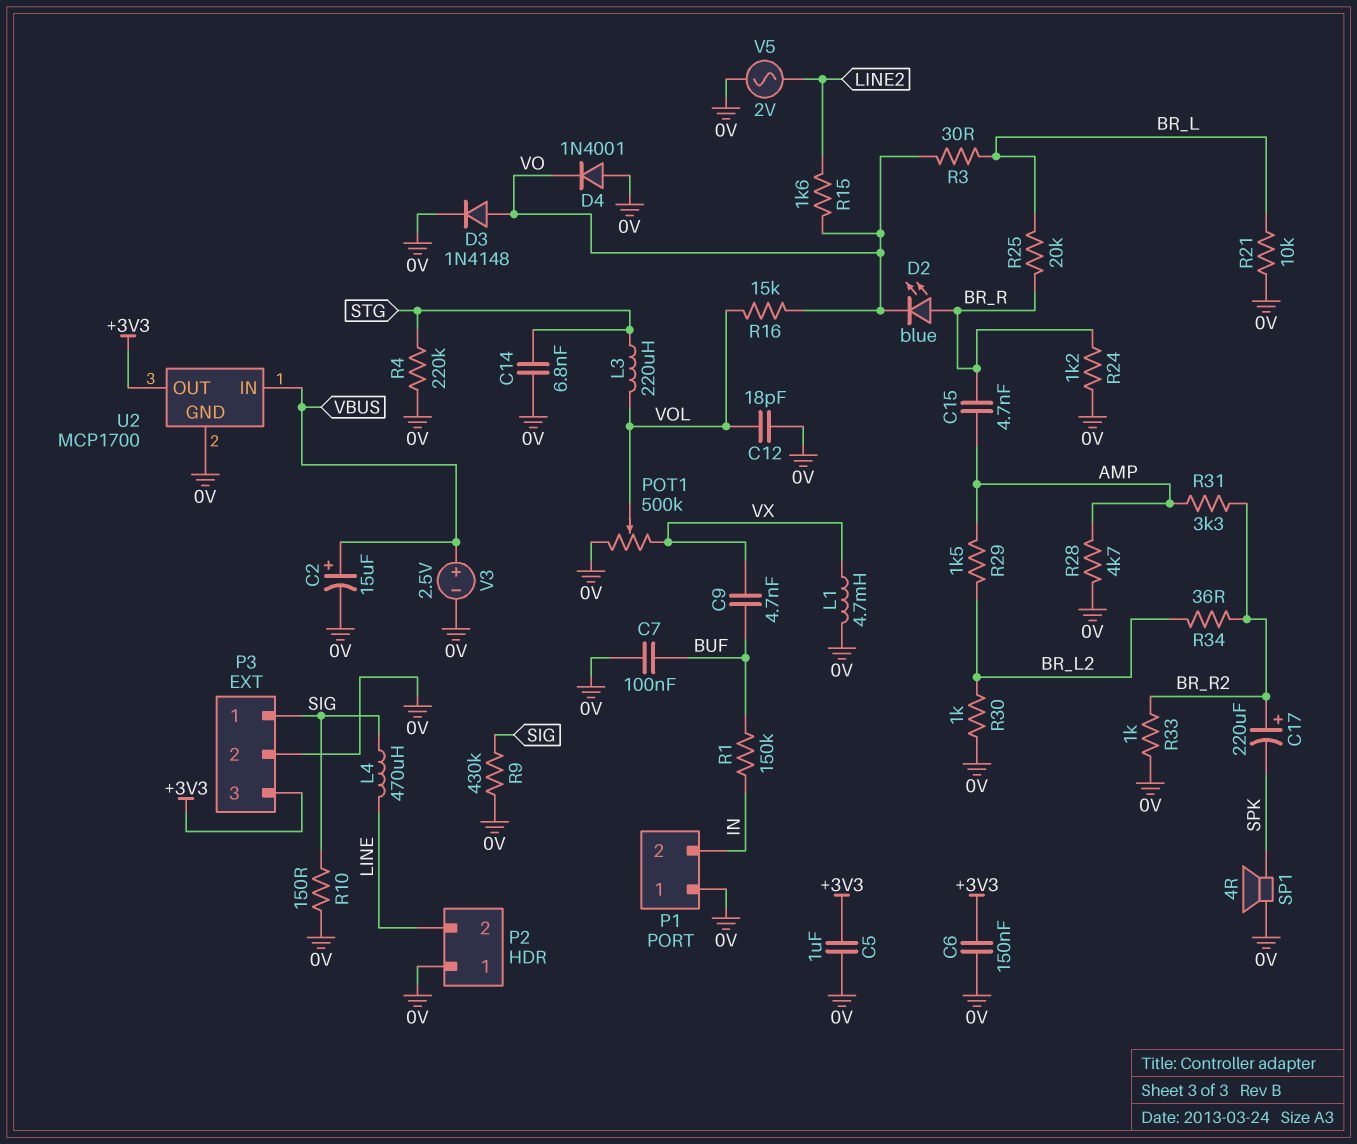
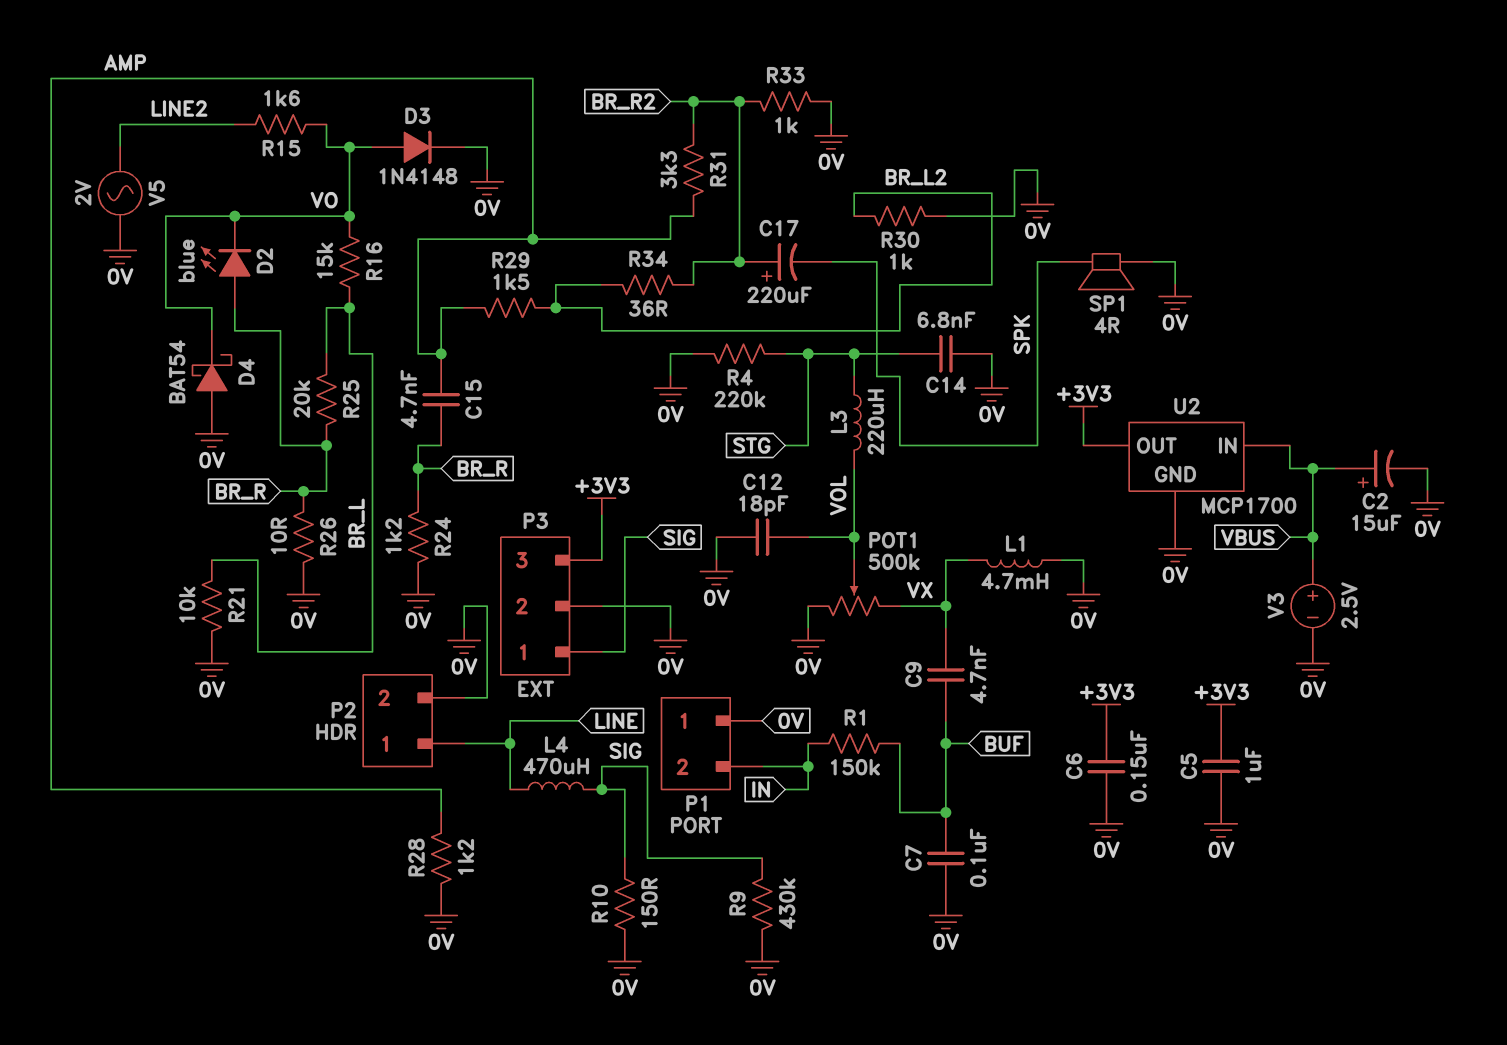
D4: diode 1N4001 (A 0V, K VO) -> schottky BAT54 (A 0V, K VO)
P2 pin 1: 0V -> LINE
P2 pin 2: LINE -> 0V
R3: 30 (BR_L, VO) -> none
R16: 15k (VO, VOL) -> 15k (BR_L, VO)
R26: none -> 10 (0V, BR_R)
R28: 4.7k (0V, AMP) -> 1.2k (0V, AMP)

